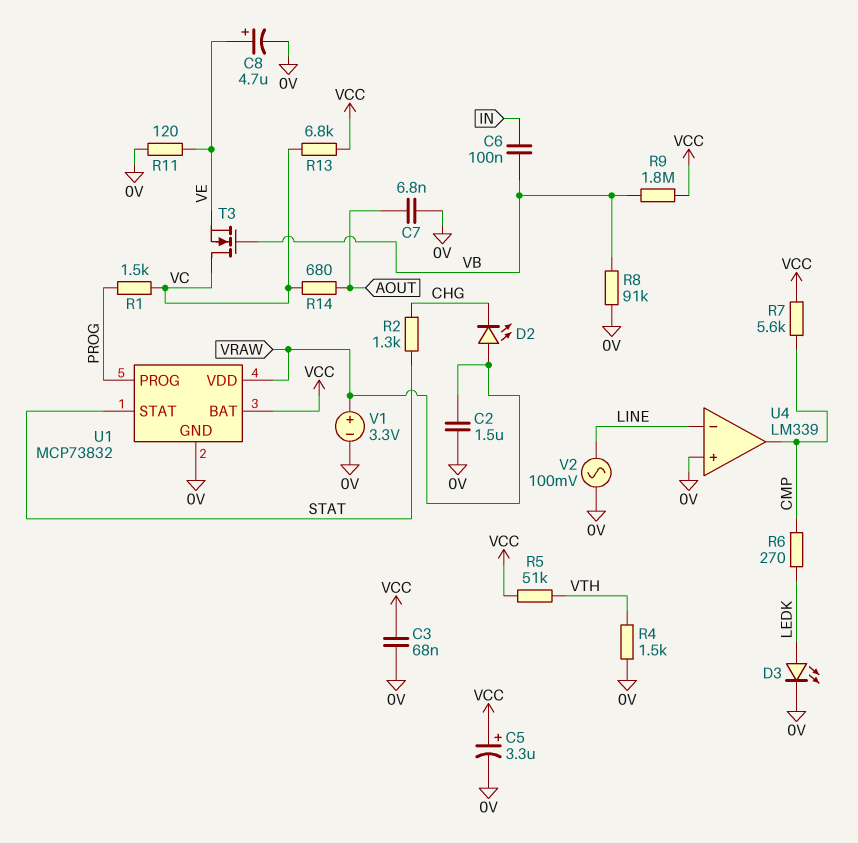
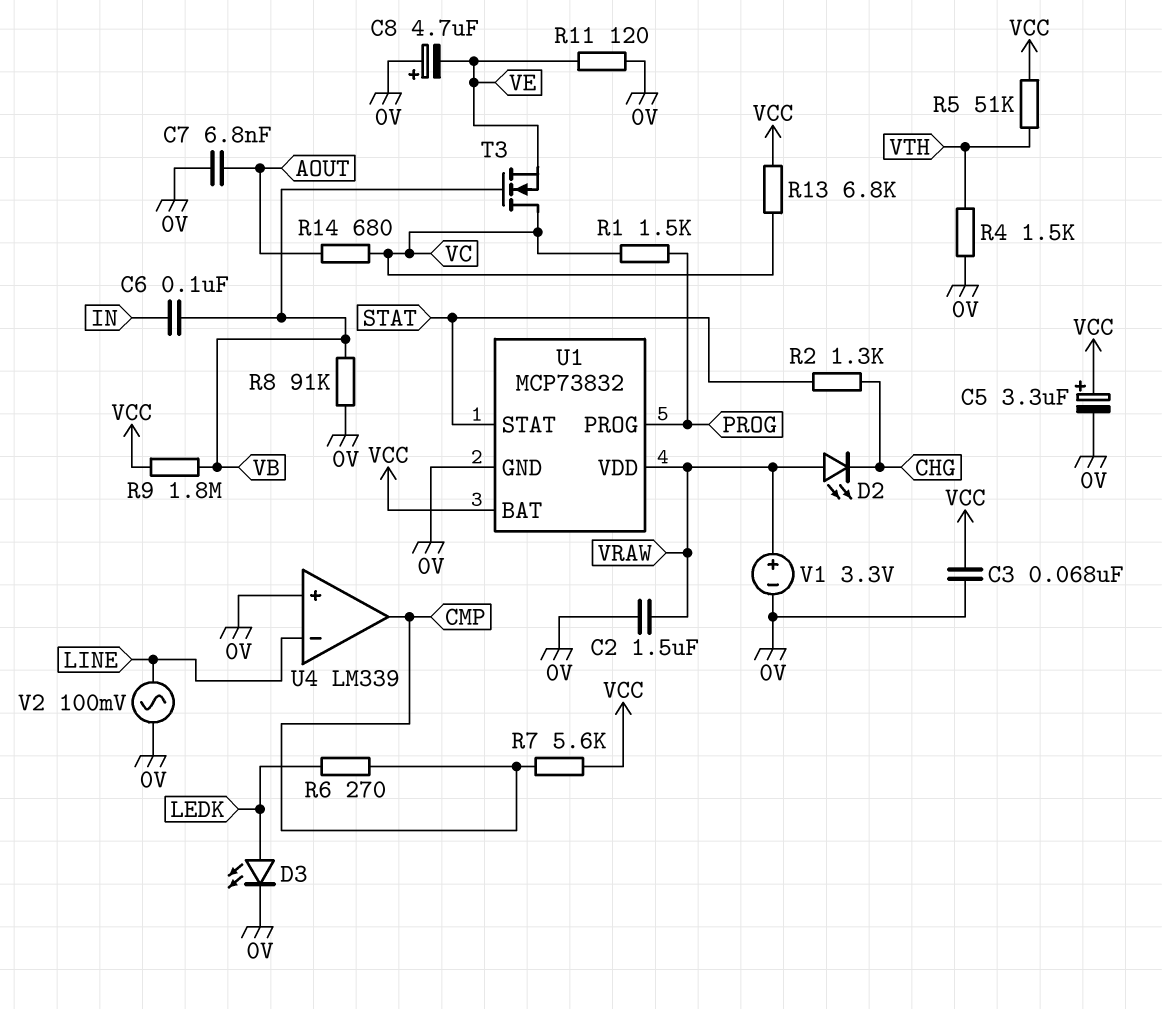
C8: 4.7uF (plus VE, minus 0V) -> 4.7uF (plus 0V, minus VE)

